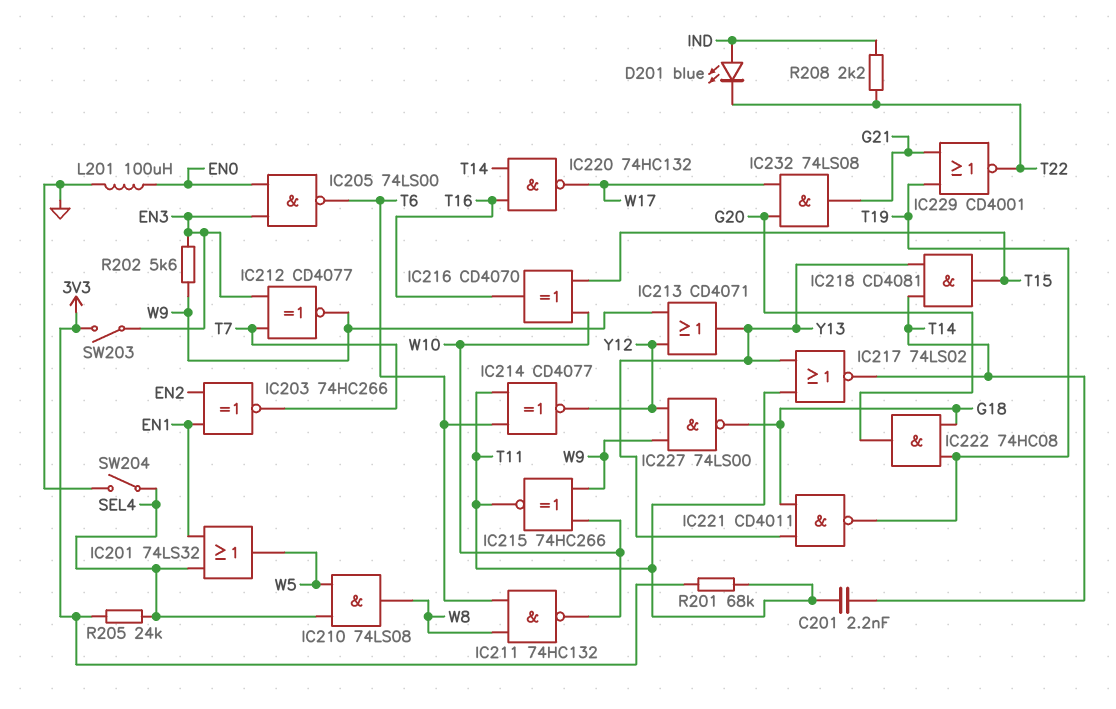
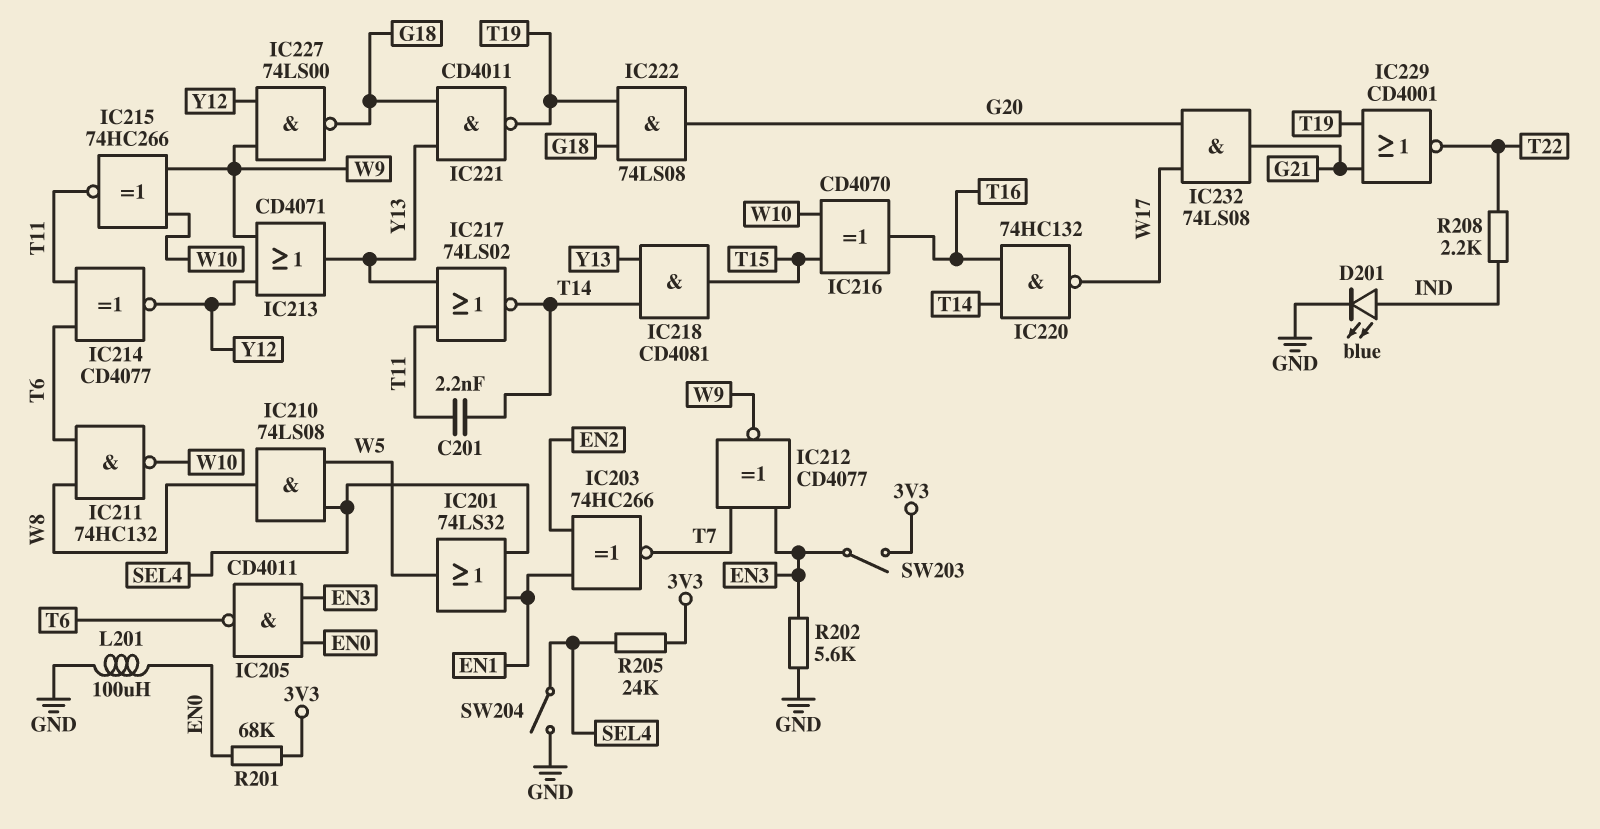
D201: LED blue (A IND, K T22) -> LED blue (A IND, K GND)
IC205: NAND 74LS00 (in EN0, in EN3, out T6) -> NAND CD4011 (in EN0, in EN3, out T6)
IC222: AND 74HC08 (in G18, in T19, out G20) -> AND 74LS08 (in G18, in T19, out G20)
R201: 68k (3V3, T11) -> 68k (3V3, EN0)
R202: 5.6k (EN3, W9) -> 5.6k (EN3, GND)

